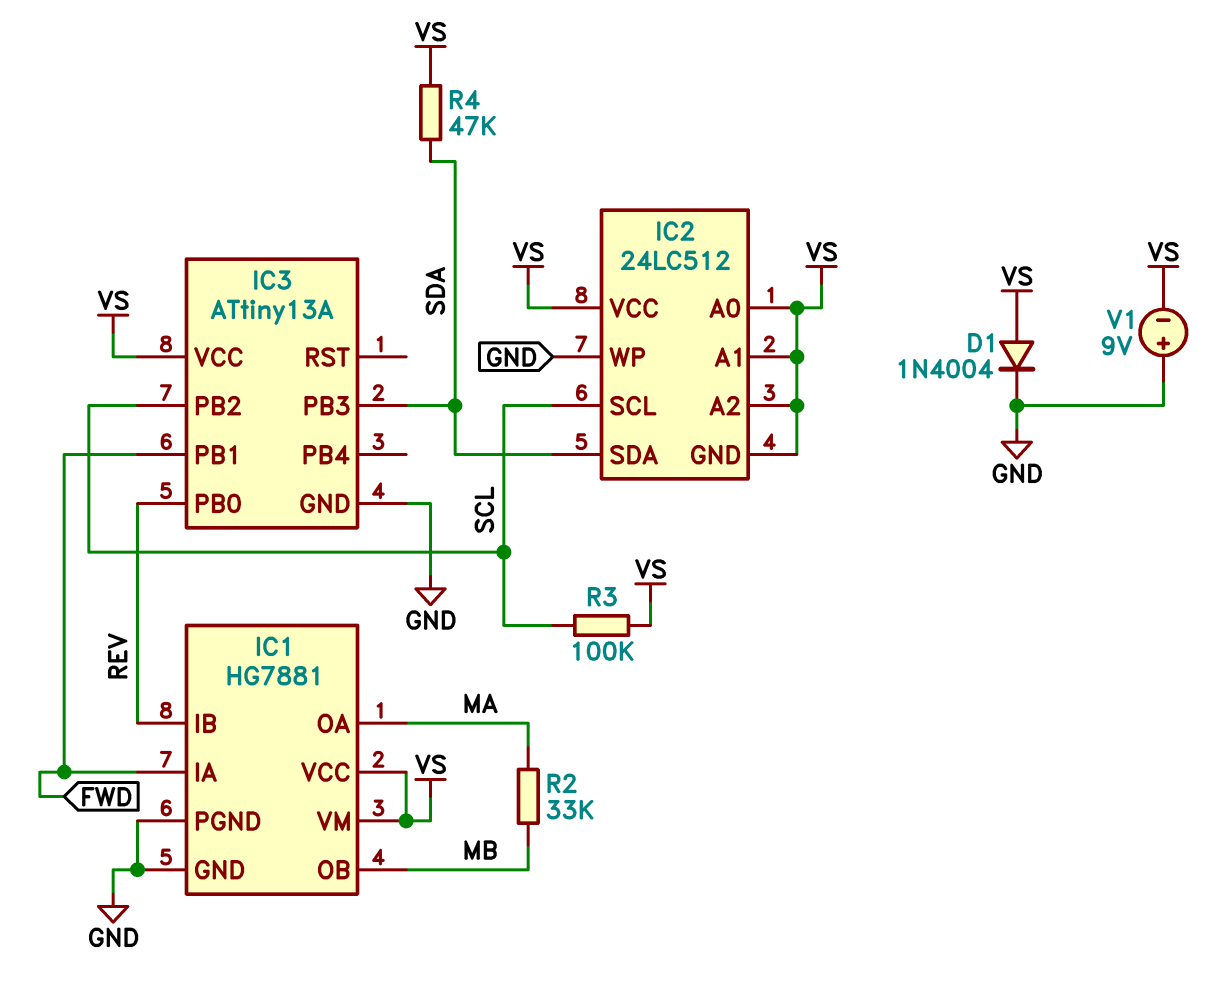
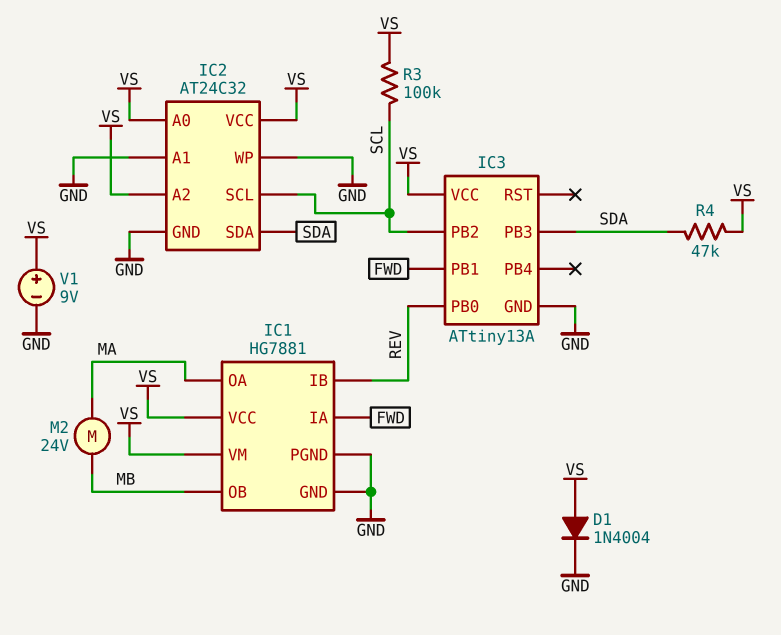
IC2: 24LC512 -> AT24C32
IC2 pin A1: VS -> GND
IC2 pin GND: VS -> GND
M2: none -> motor 24V (MA, MB)
R2: 33k (MA, MB) -> none
V1: 9V (plus GND, minus VS) -> 9V (plus VS, minus GND)

